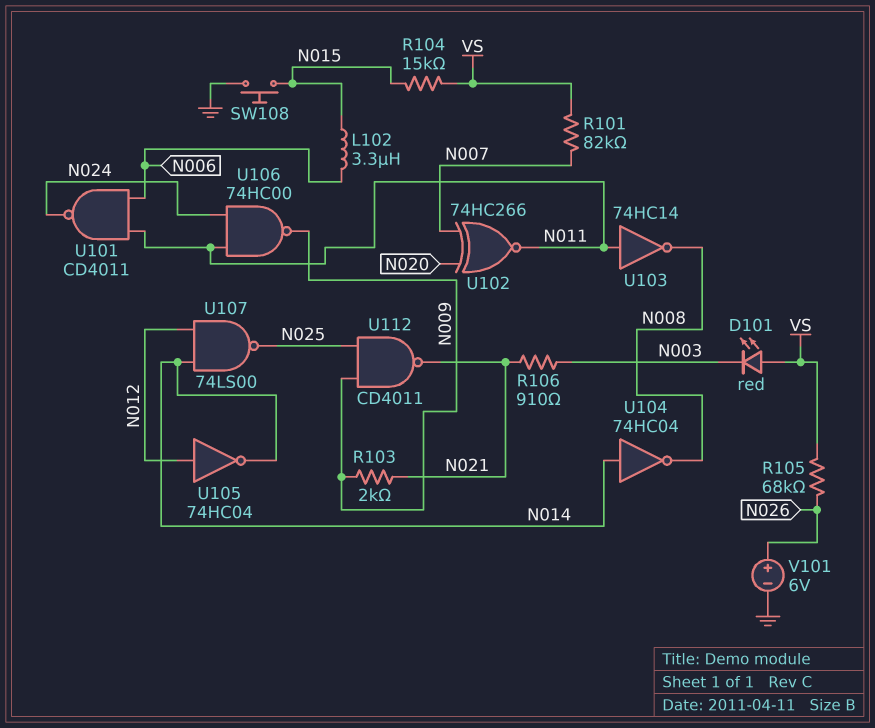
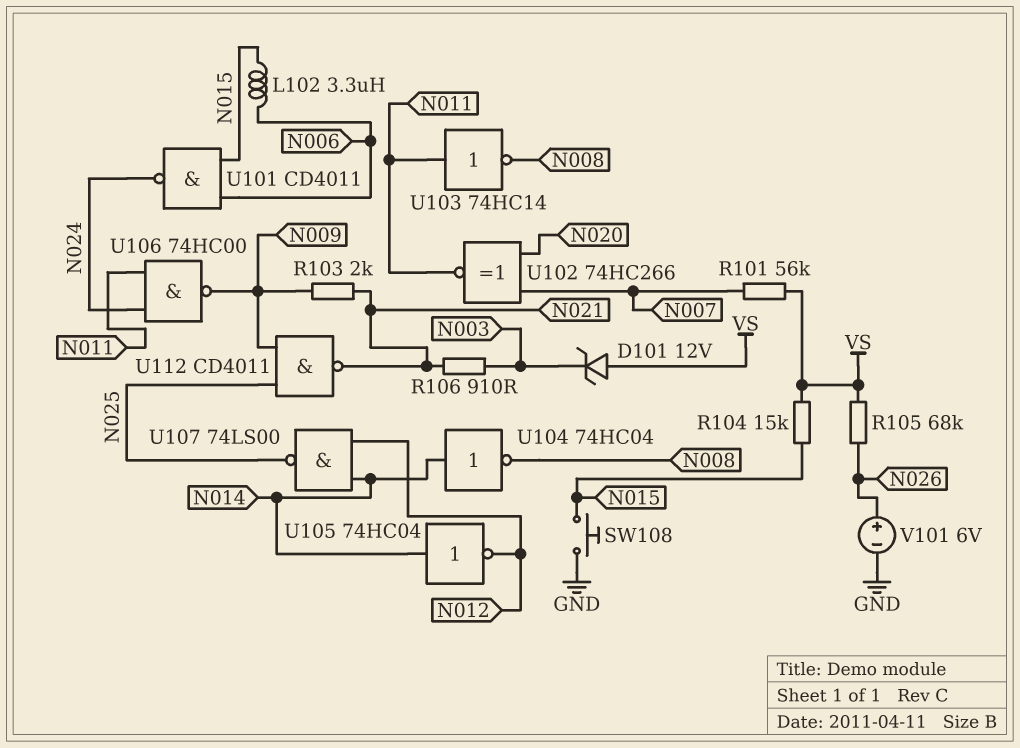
D101: LED red (A VS, K N003) -> zener 12V (A VS, K N003)
R101: 82k (N007, VS) -> 56k (N007, VS)
U101: NAND CD4011 (in N006, in N011, out N024) -> NAND CD4011 (in N006, in N015, out N024)
U105: NOT 74HC04 (in N012, out N014) -> NOT 74HC04 (in N014, out N012)

